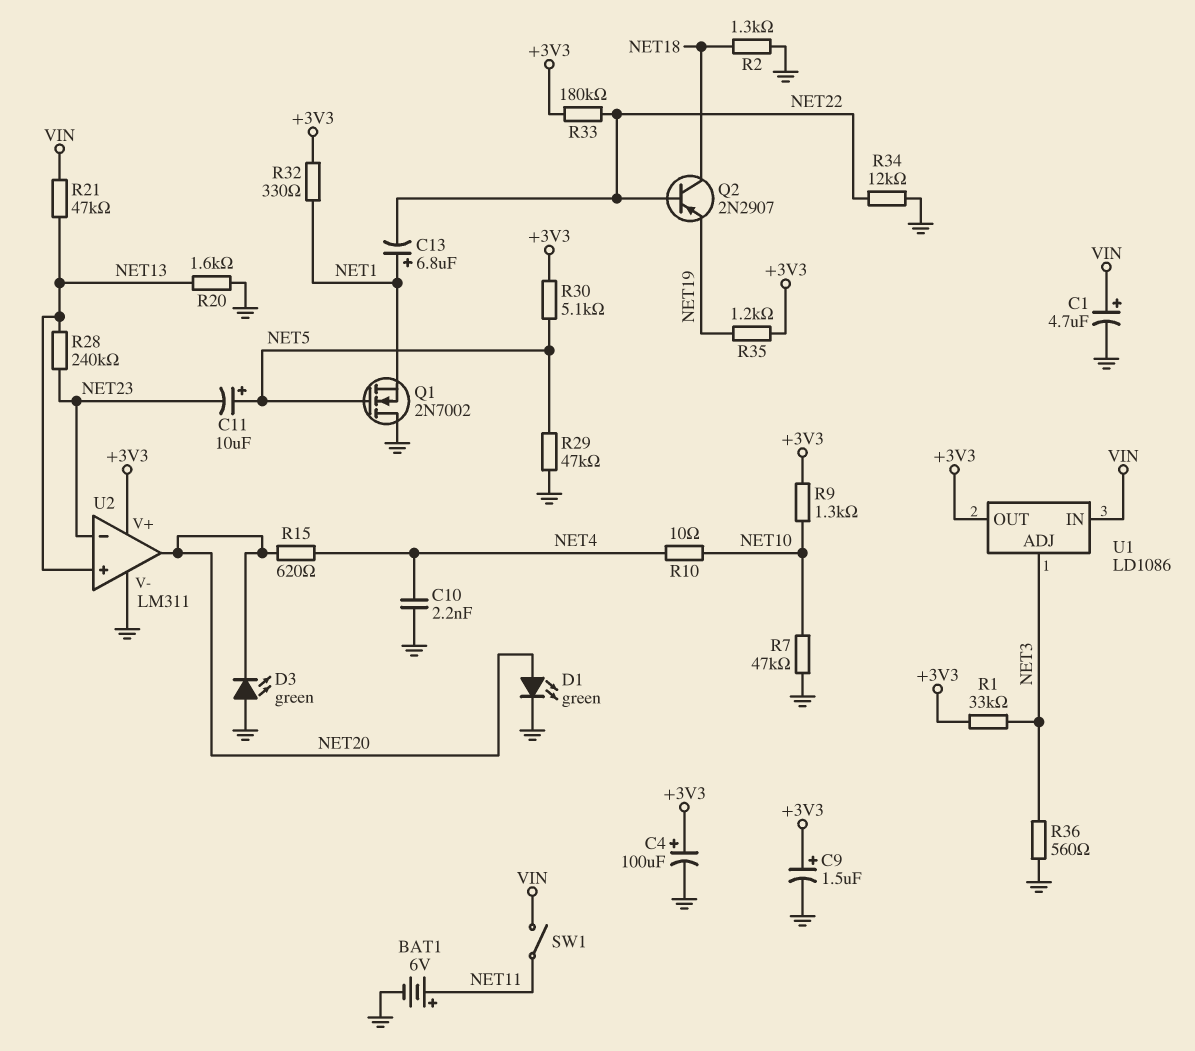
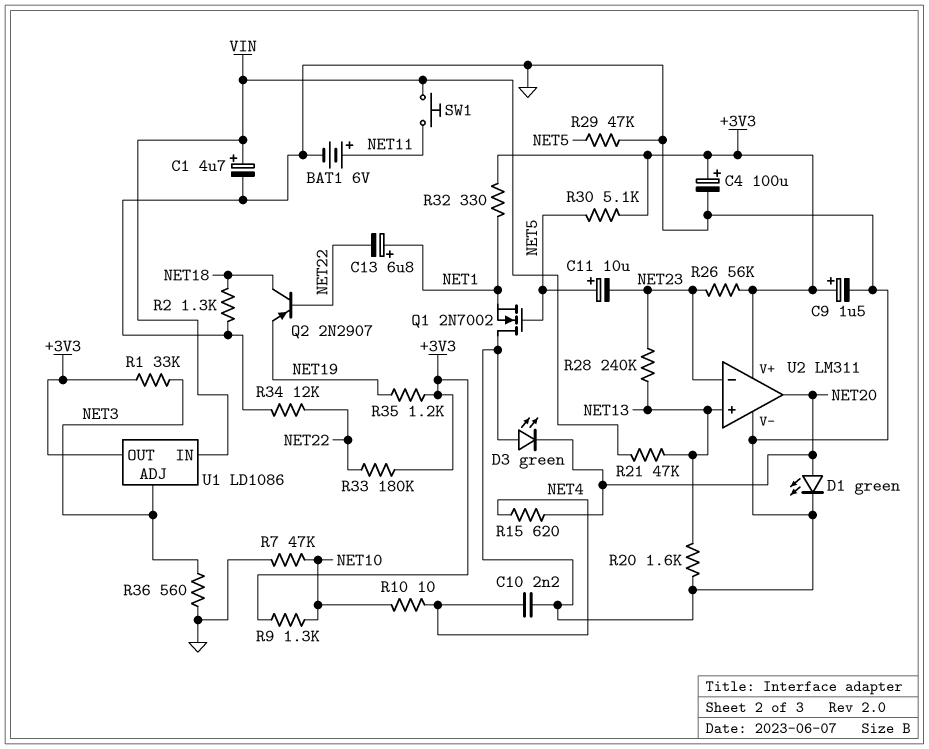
R26: none -> 56k (+3V3, NET23)
SW1: switch (NET11, VIN) -> button (NET11, VIN)

